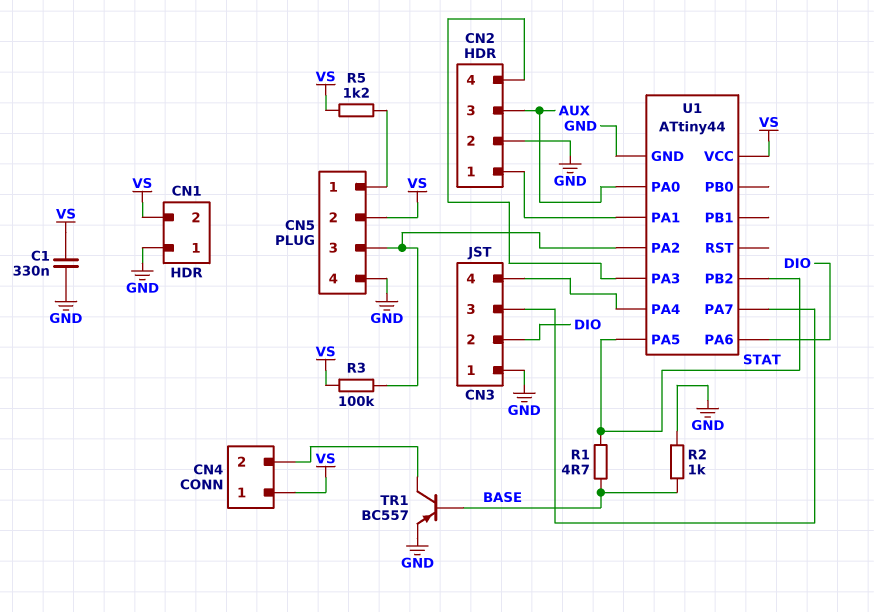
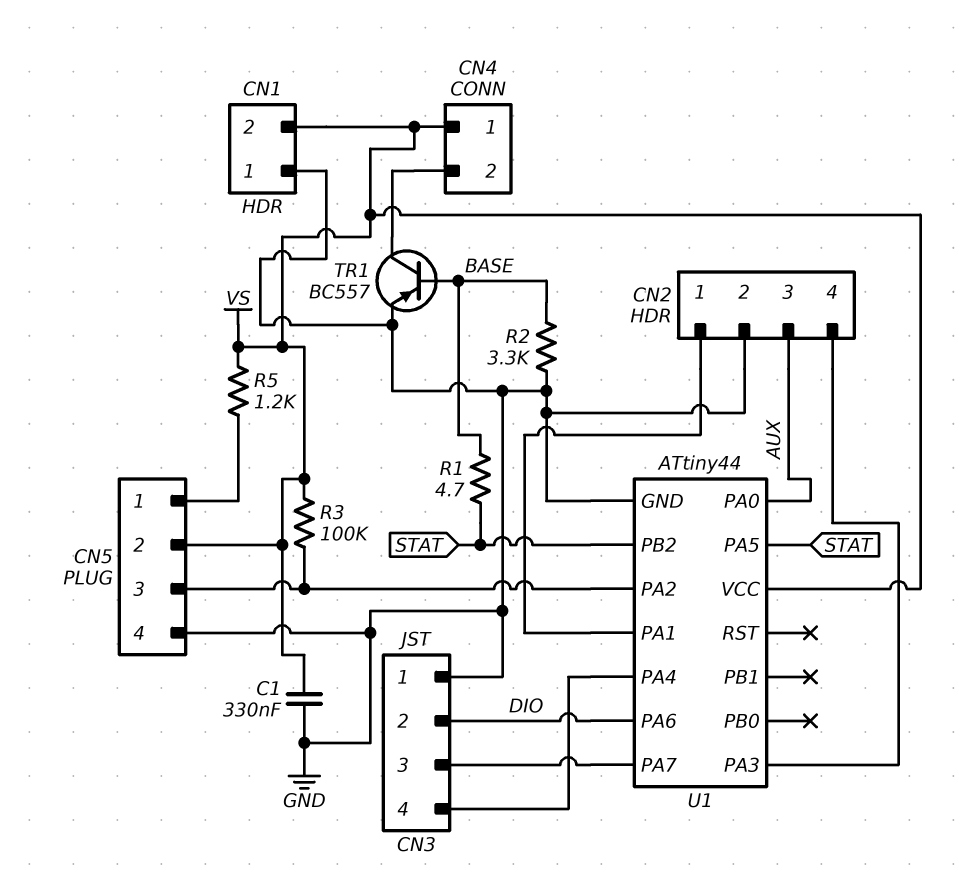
R2: 1k (BASE, GND) -> 3.3k (BASE, GND)

